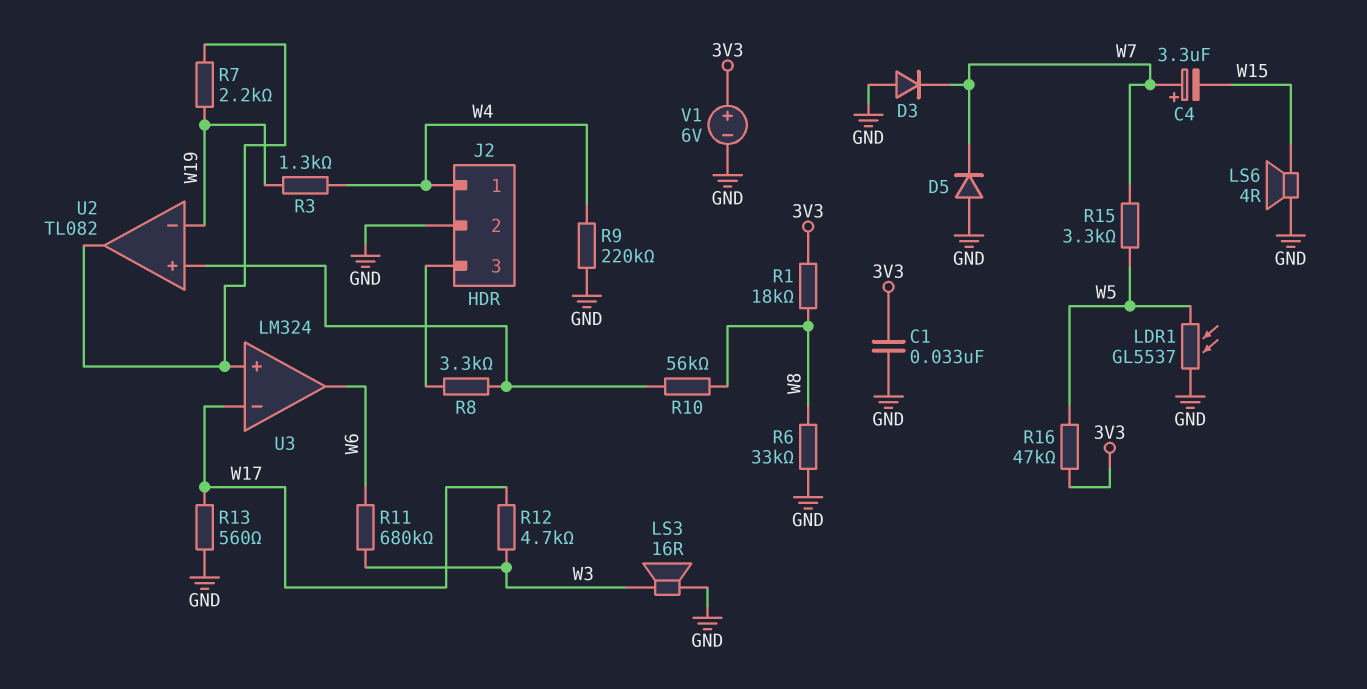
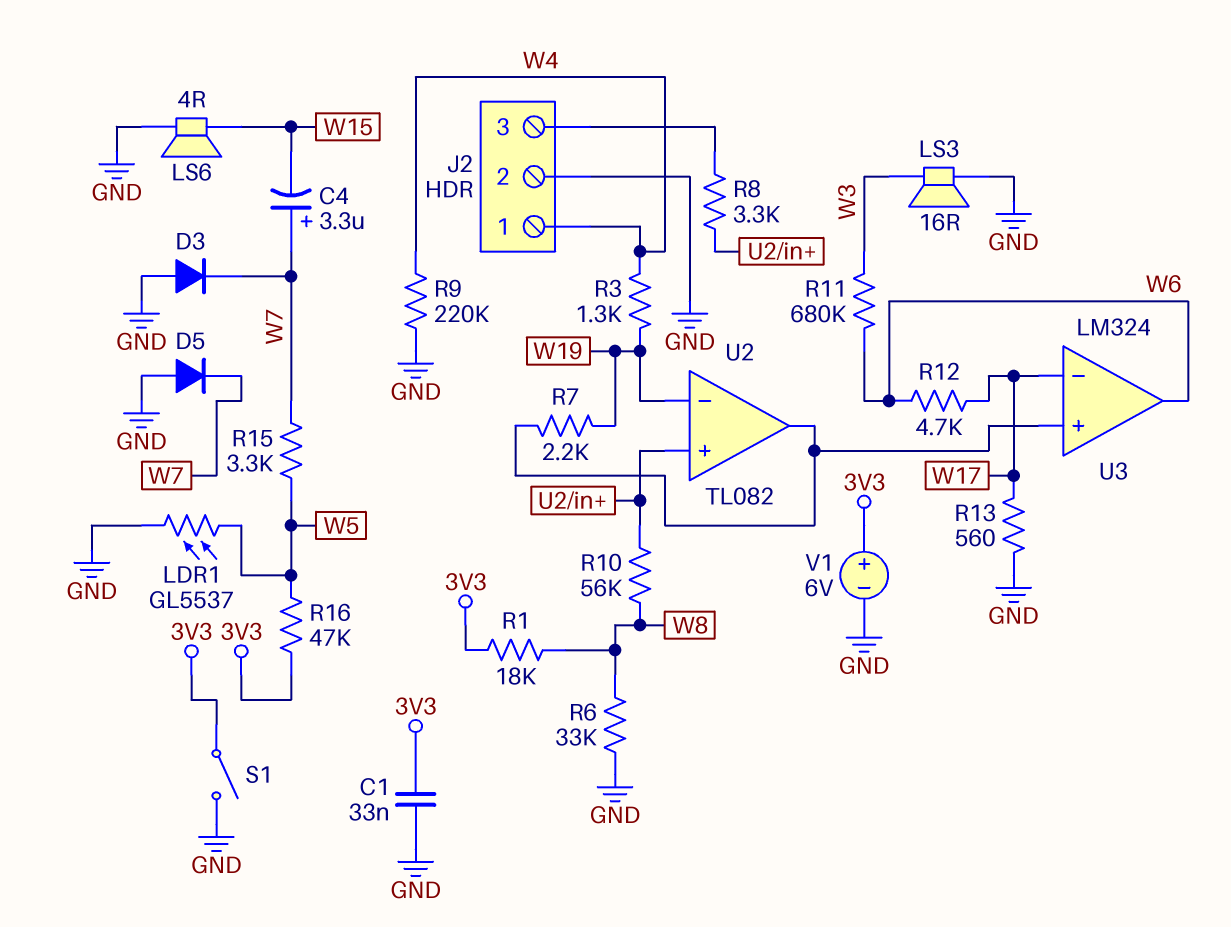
R12: 4.7k (W3, W17) -> 4.7k (W6, W17)
S1: none -> switch (3V3, GND)

